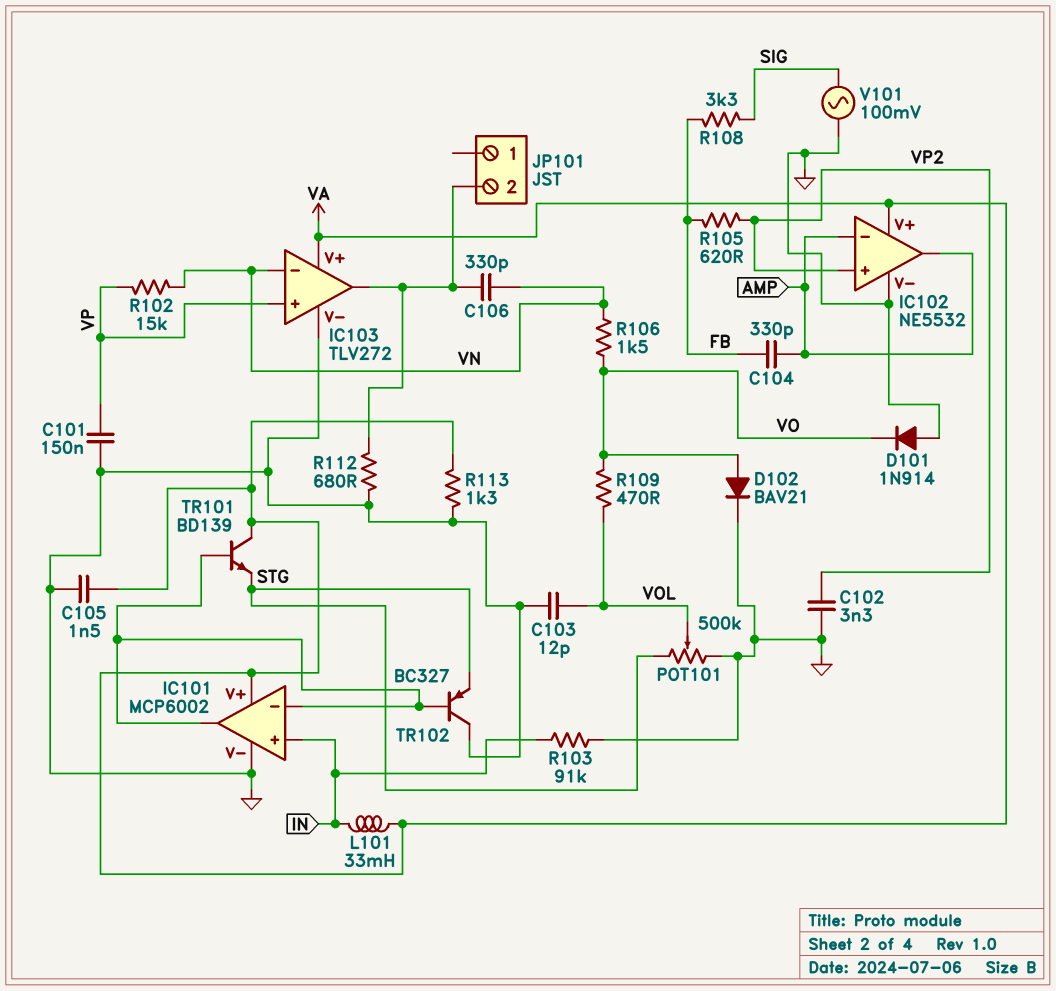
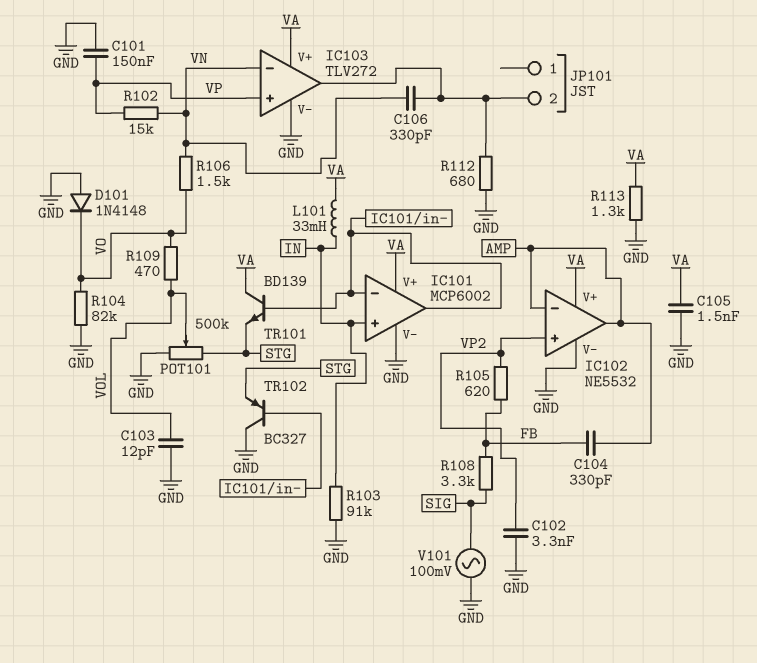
D101: diode 1N914 (A GND, K VO) -> diode 1N4148 (A GND, K VO)
D102: diode BAV21 (A VO, K GND) -> none
R104: none -> 82k (GND, VO)

